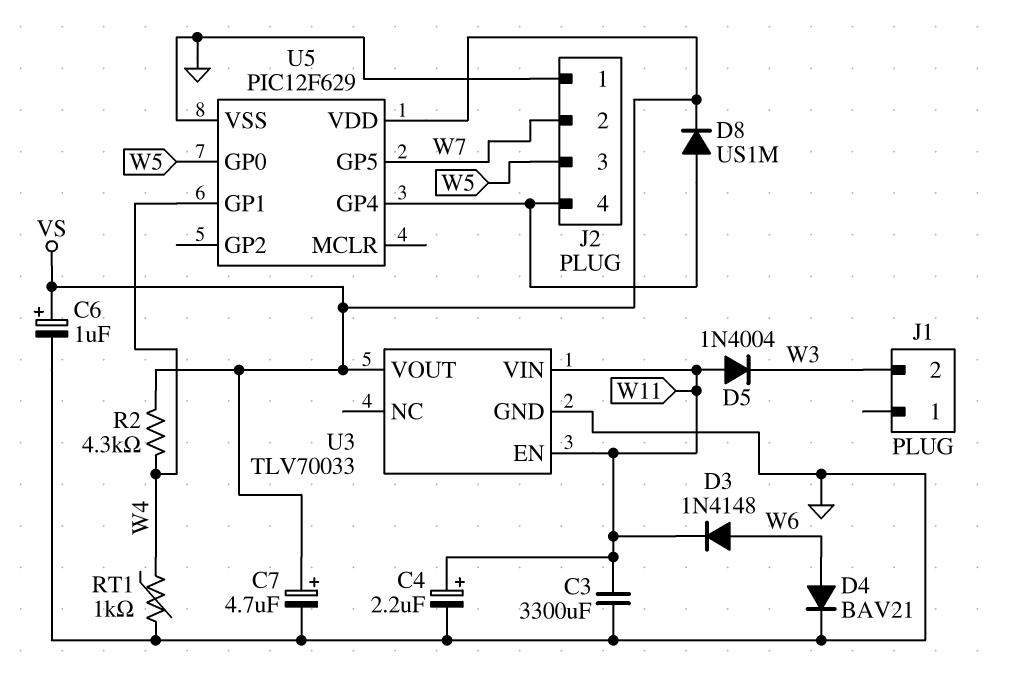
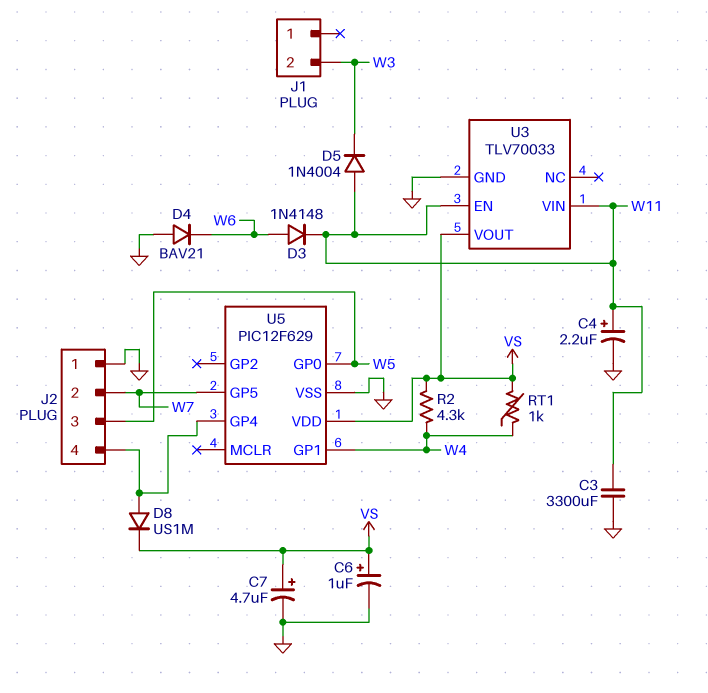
D4: diode BAV21 (A W6, K GND) -> diode BAV21 (A GND, K W6)
RT1: 1k (GND, W4) -> 1k (VS, W4)

